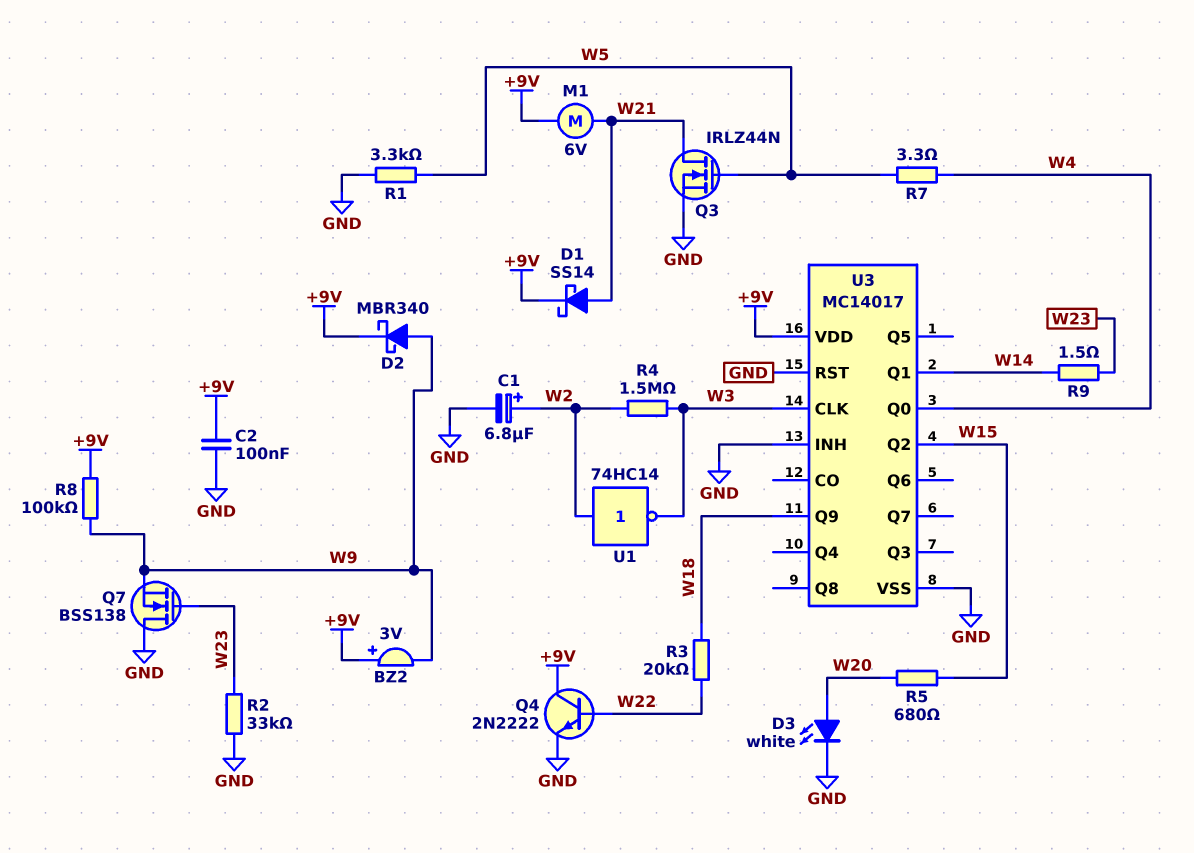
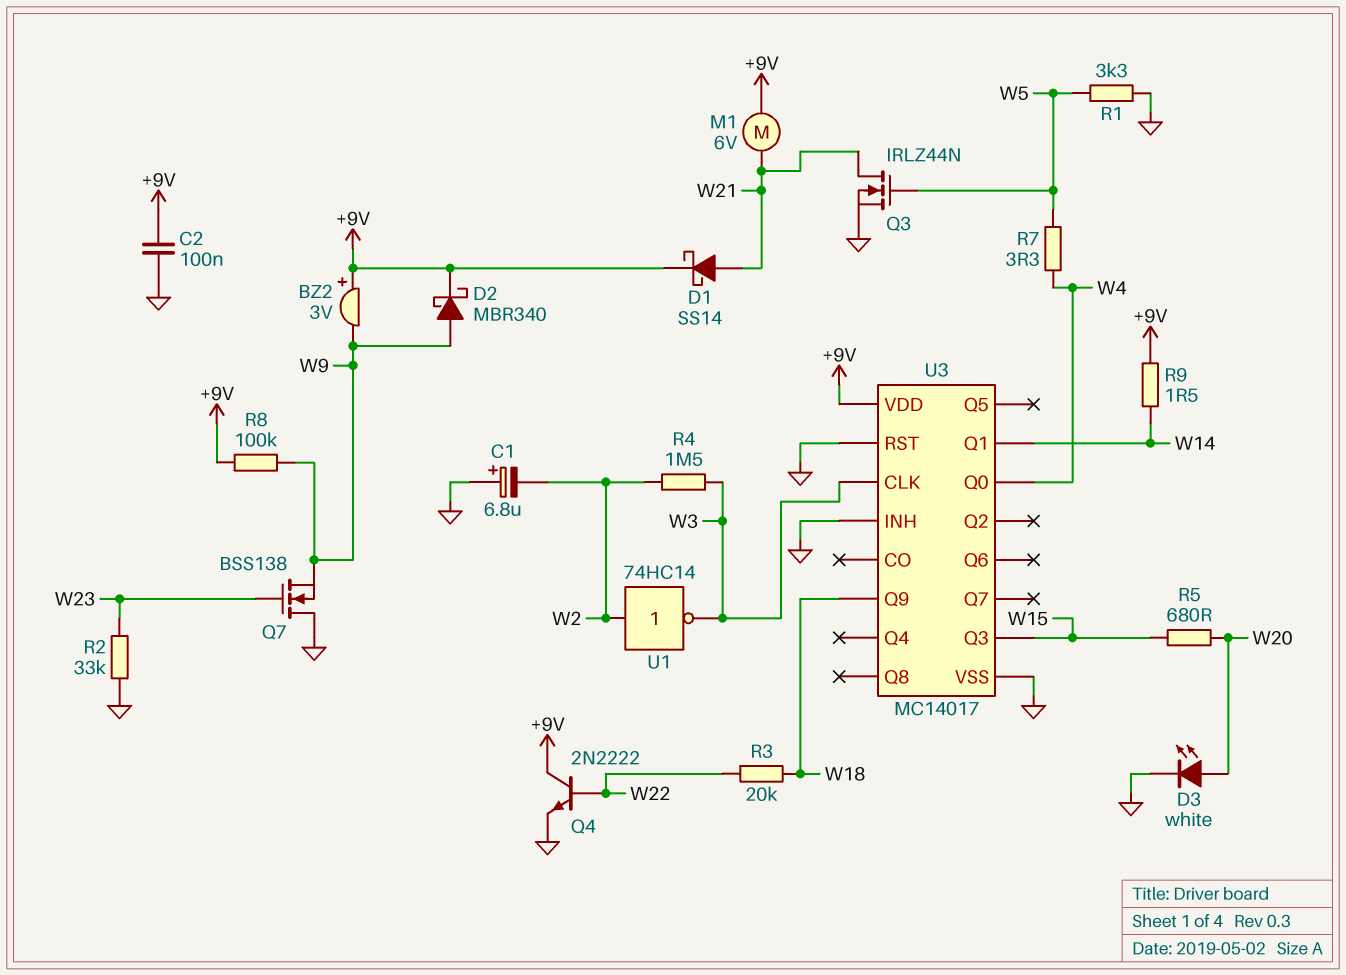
C1: 6.8uF (plus W2, minus GND) -> 6.8uF (plus GND, minus W2)
R9: 1.5 (W14, W23) -> 1.5 (+9V, W14)
U3 pin Q2: W15 -> none
U3 pin Q3: none -> W15

